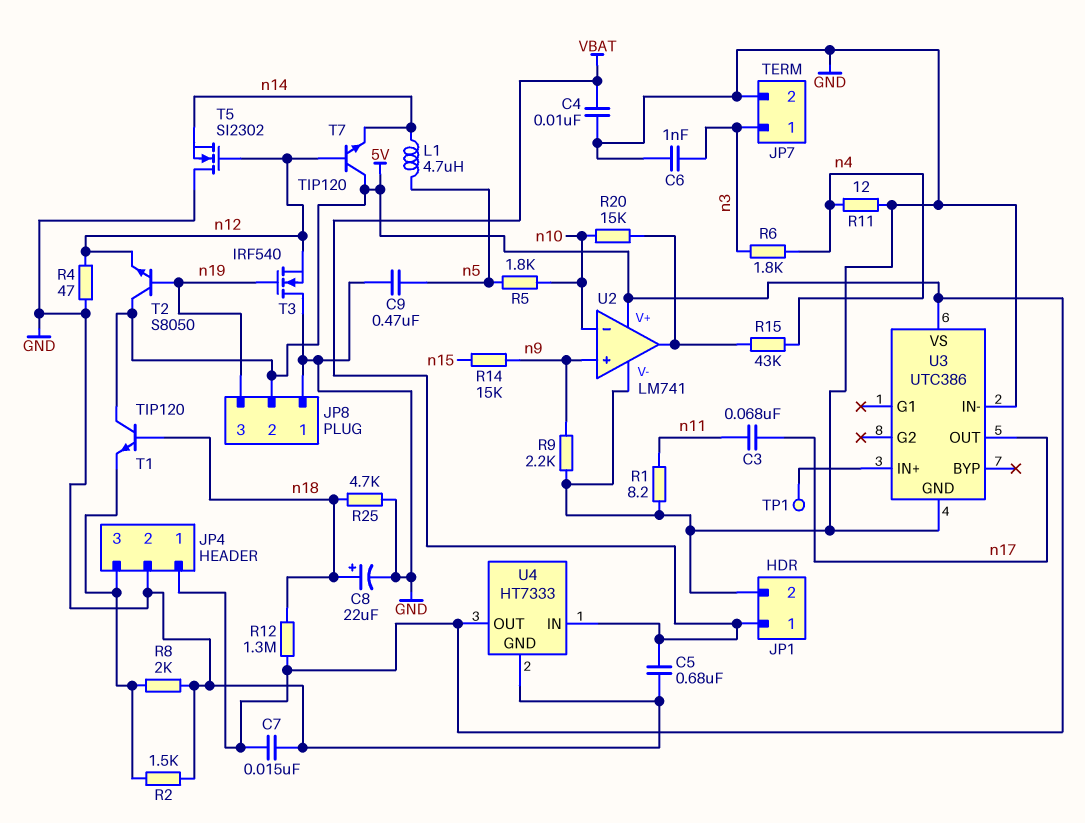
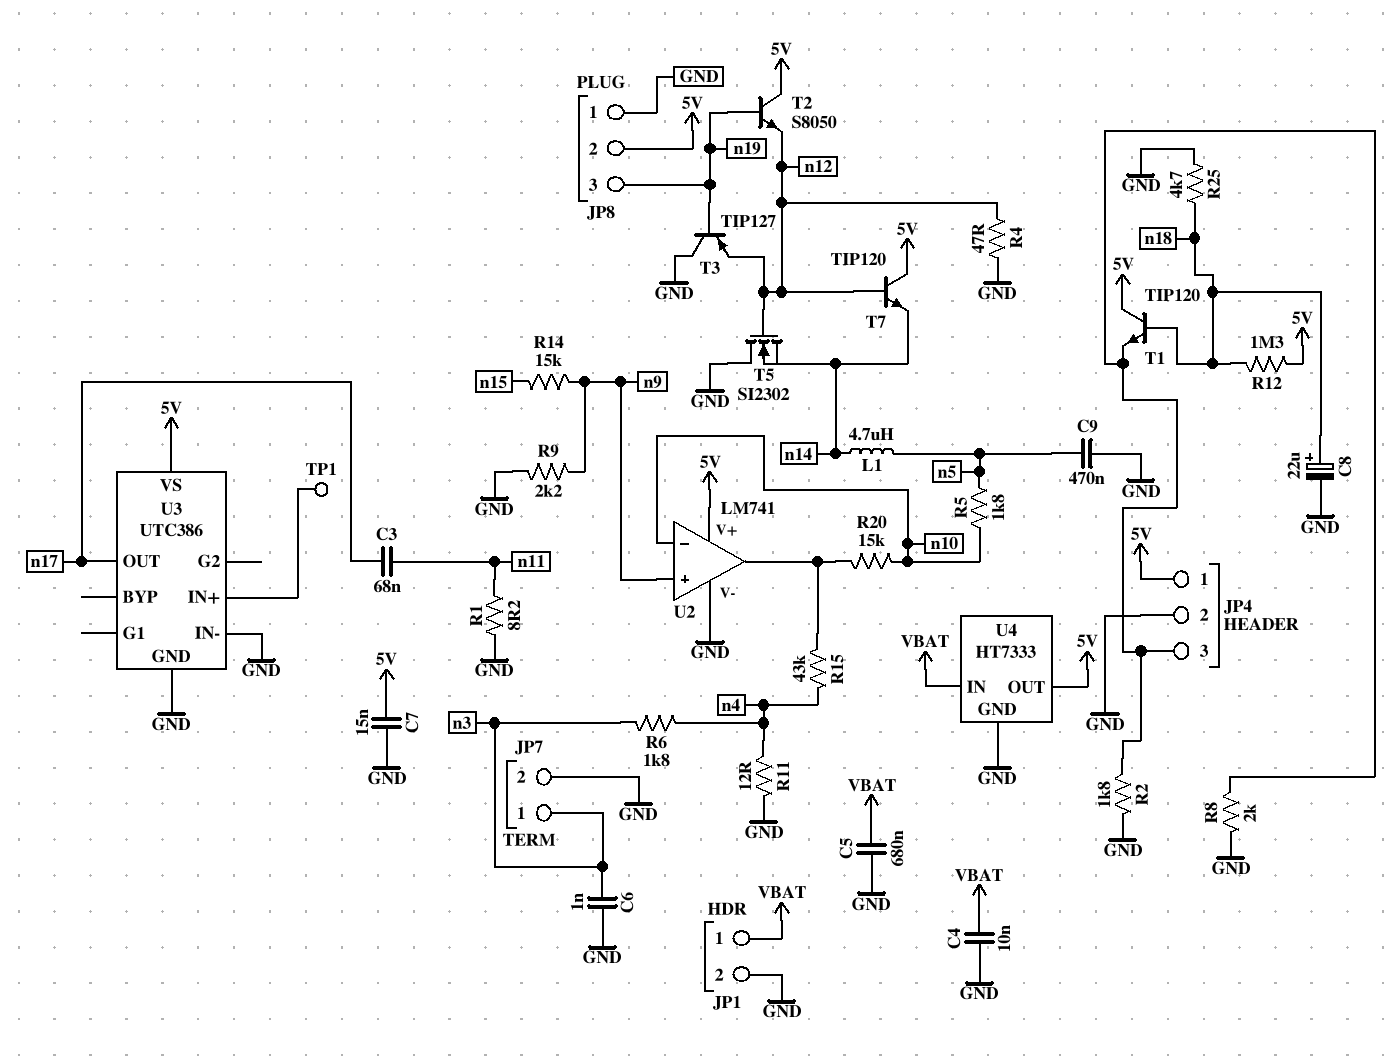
R2: 1.5k (GND, JP4/3) -> 1.8k (GND, JP4/3)
T3: NMOS IRF540 (G n19, D GND, S n12) -> PNP TIP127 (B n19, C GND, E n12)

